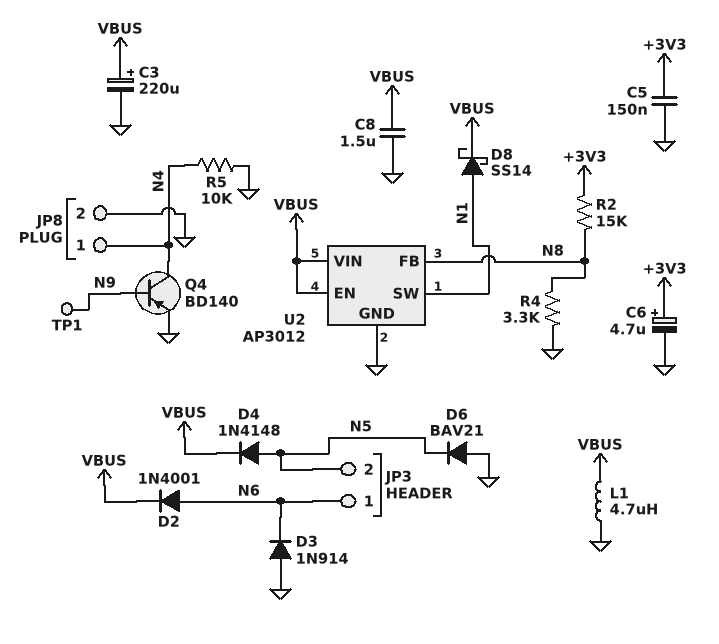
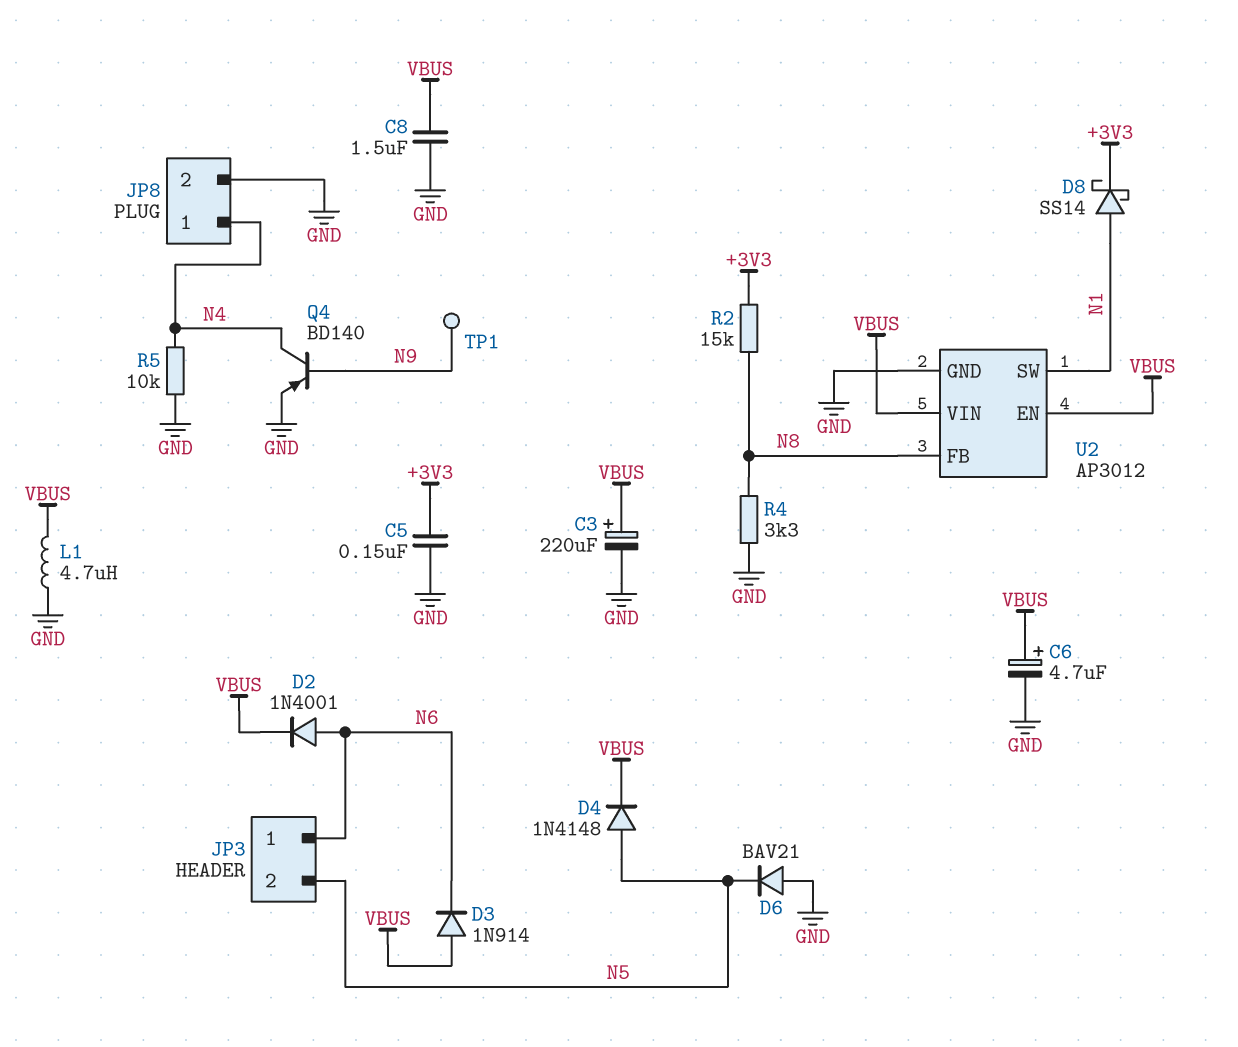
C6: 4.7uF (plus +3V3, minus GND) -> 4.7uF (plus VBUS, minus GND)
D3: diode 1N914 (A GND, K N6) -> diode 1N914 (A VBUS, K N6)
D8: schottky SS14 (A N1, K VBUS) -> schottky SS14 (A N1, K +3V3)

